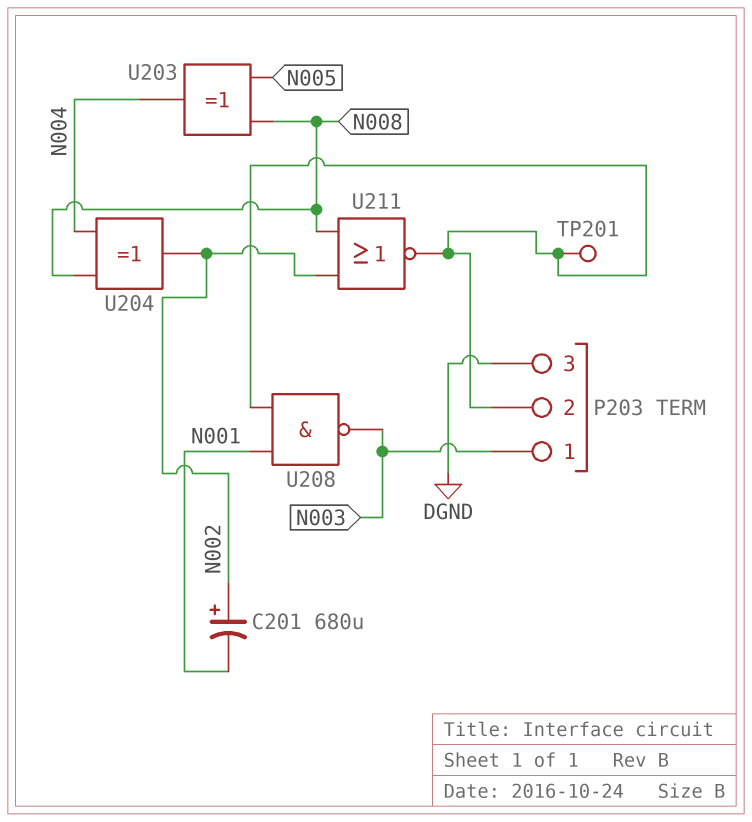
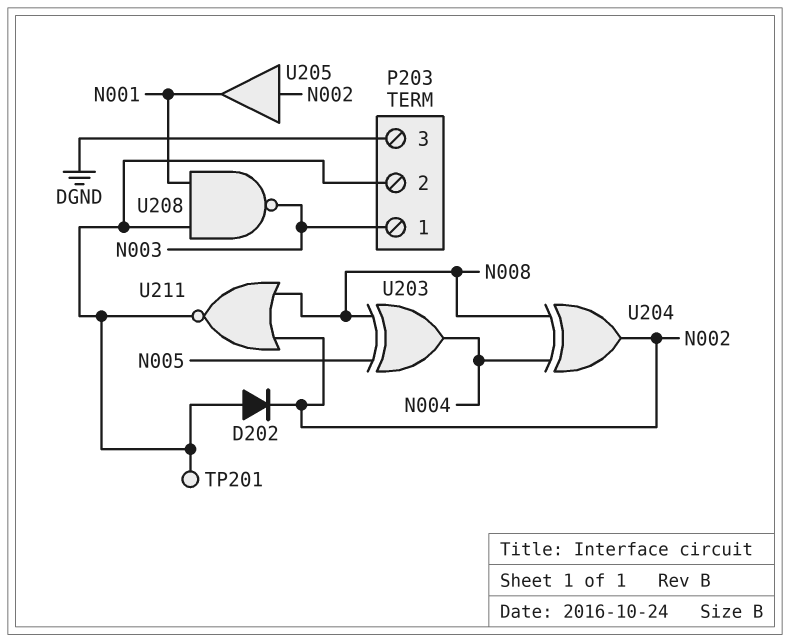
C201: 680uF (plus N002, minus N001) -> none
D202: none -> diode (A P203/2, K N002)
U205: none -> buffer (in N002, out N001)

